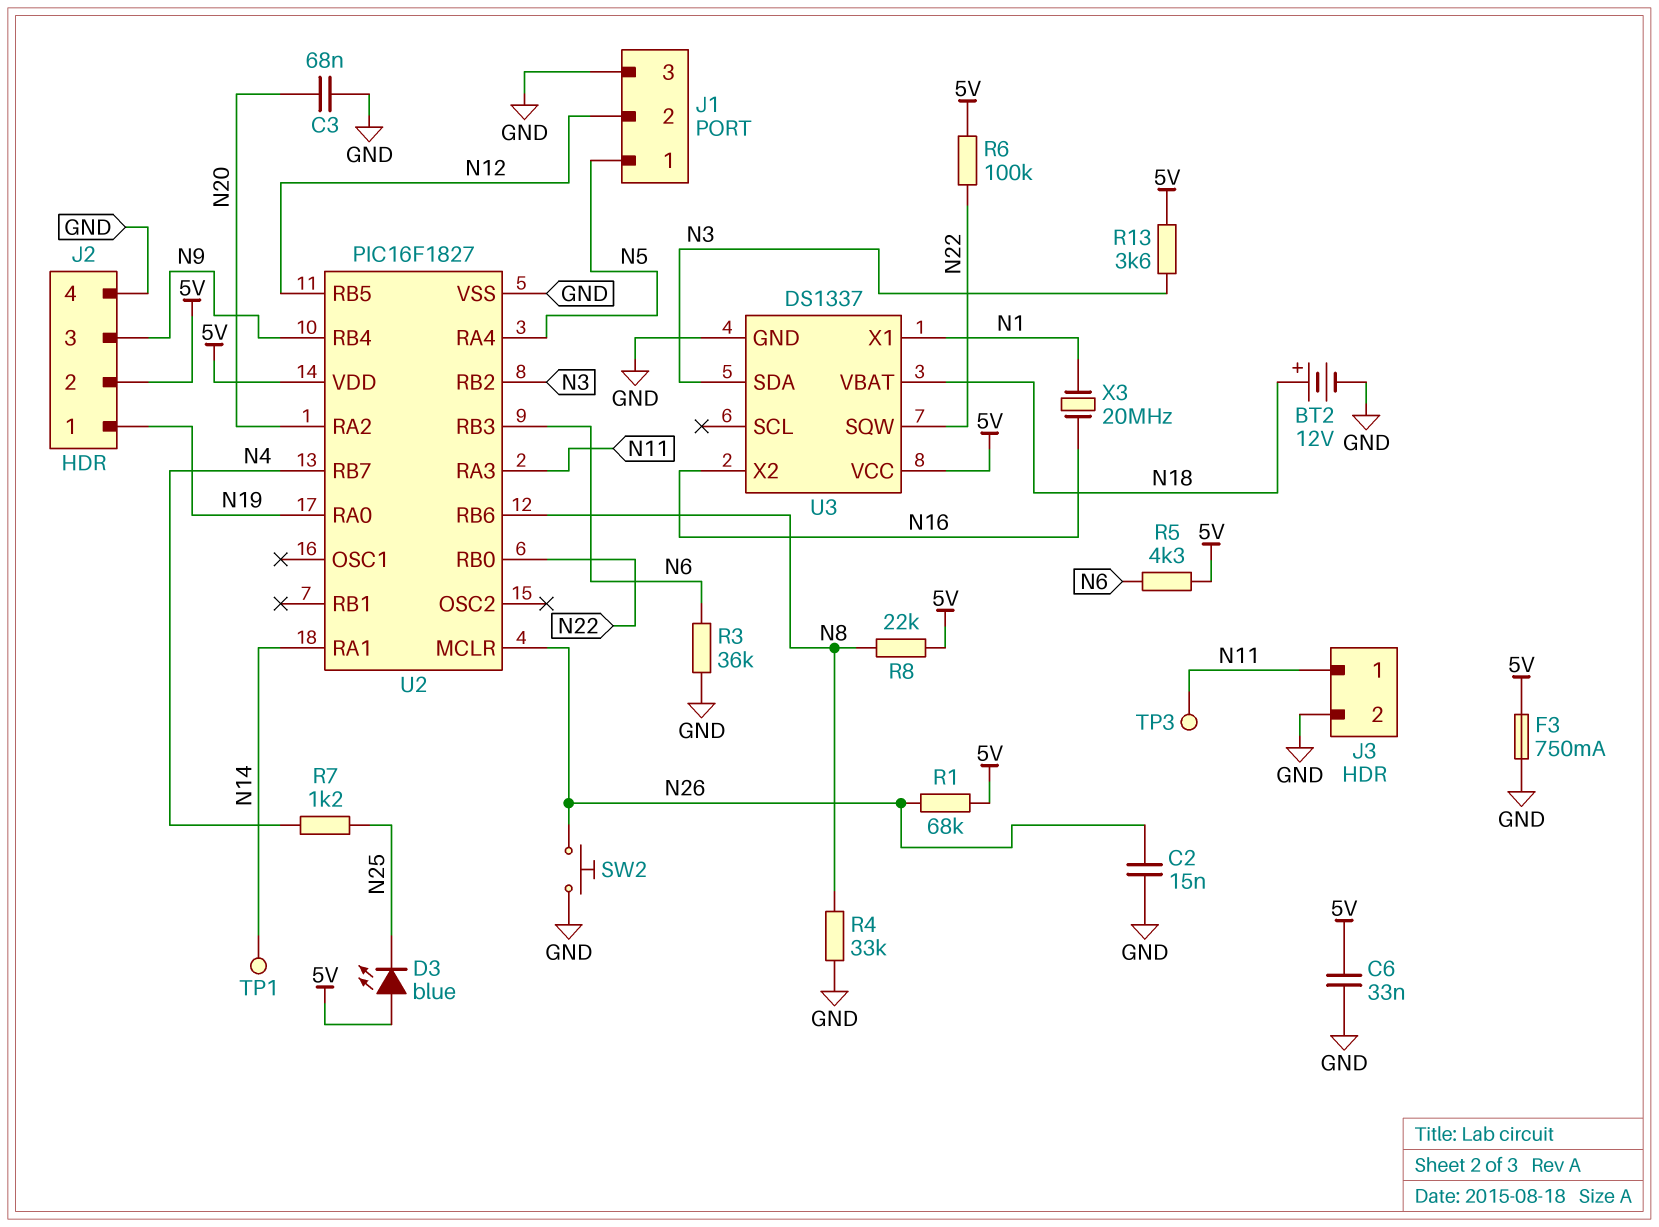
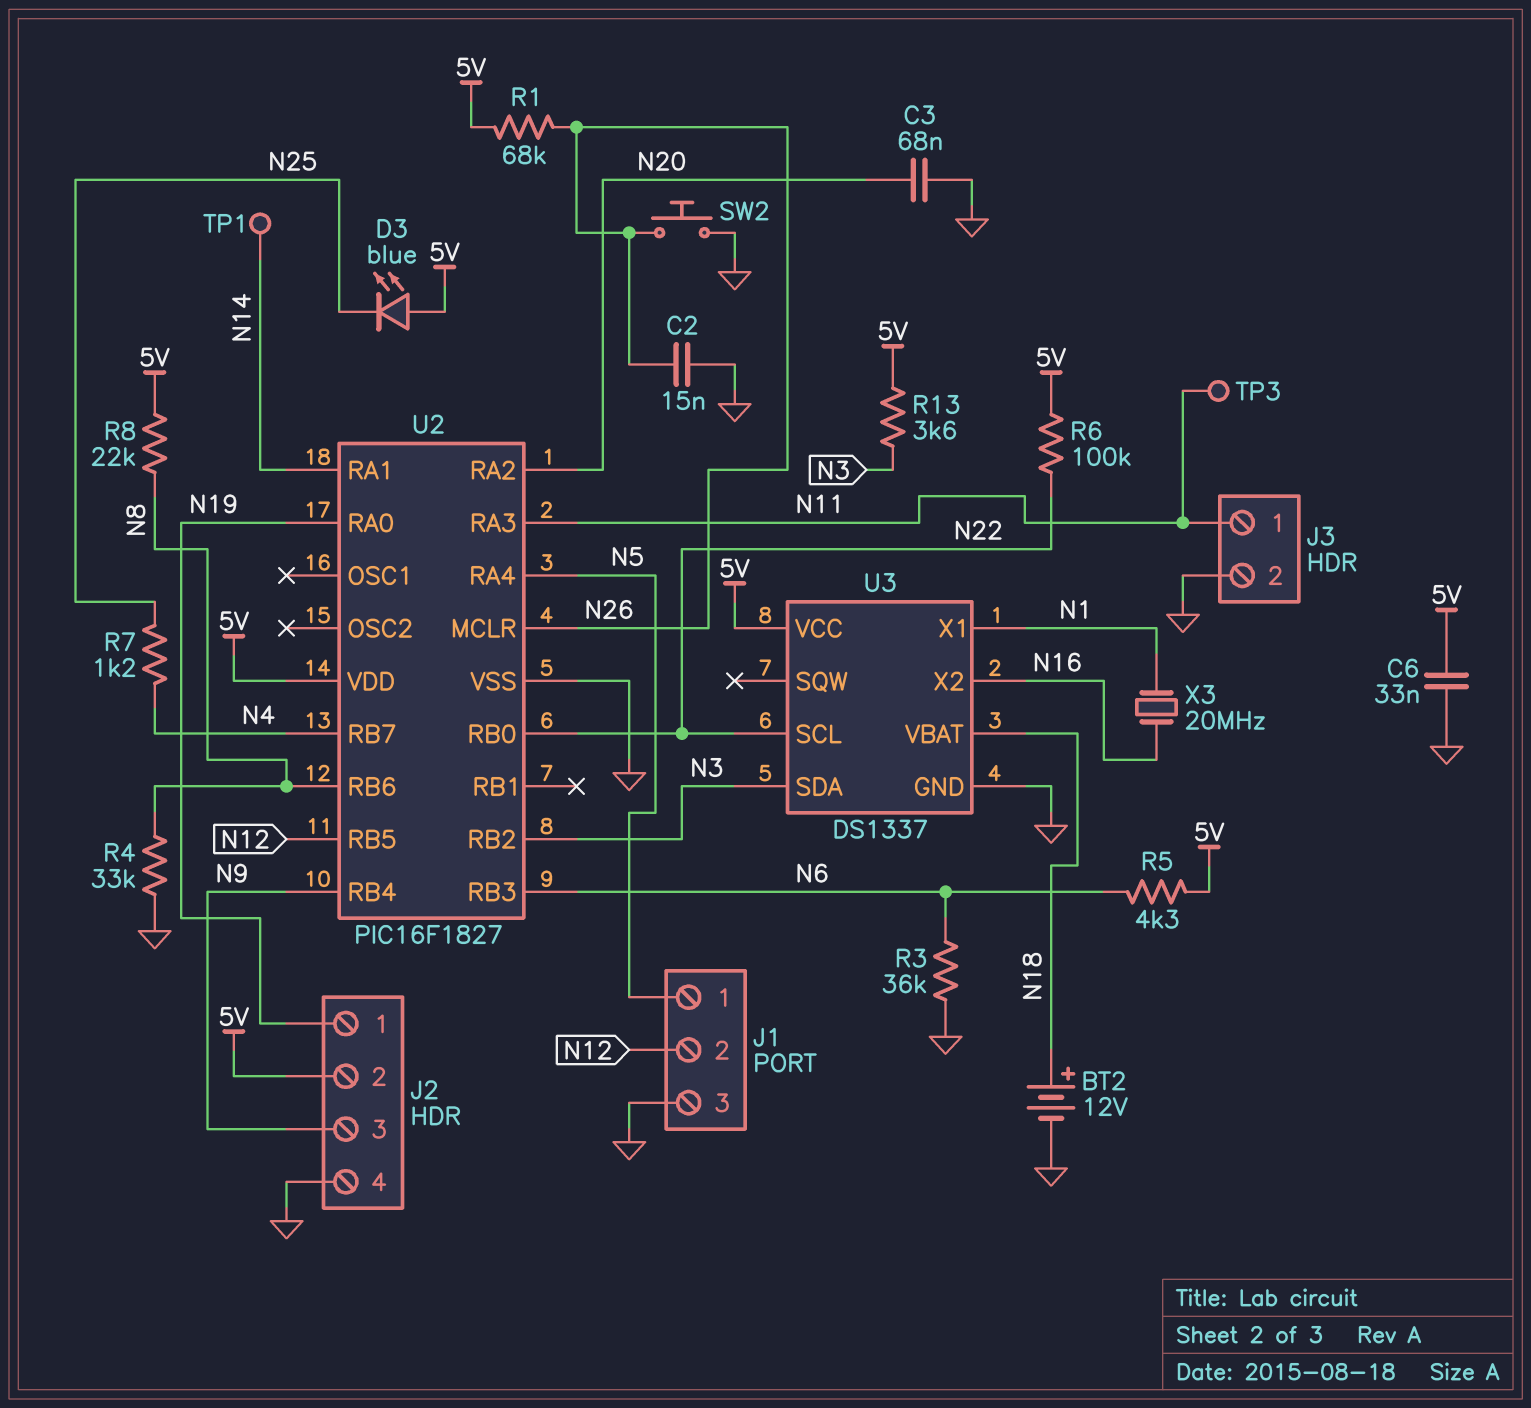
F3: 750mA (5V, GND) -> none
U3 pin SCL: none -> N22
U3 pin SQW: N22 -> none

